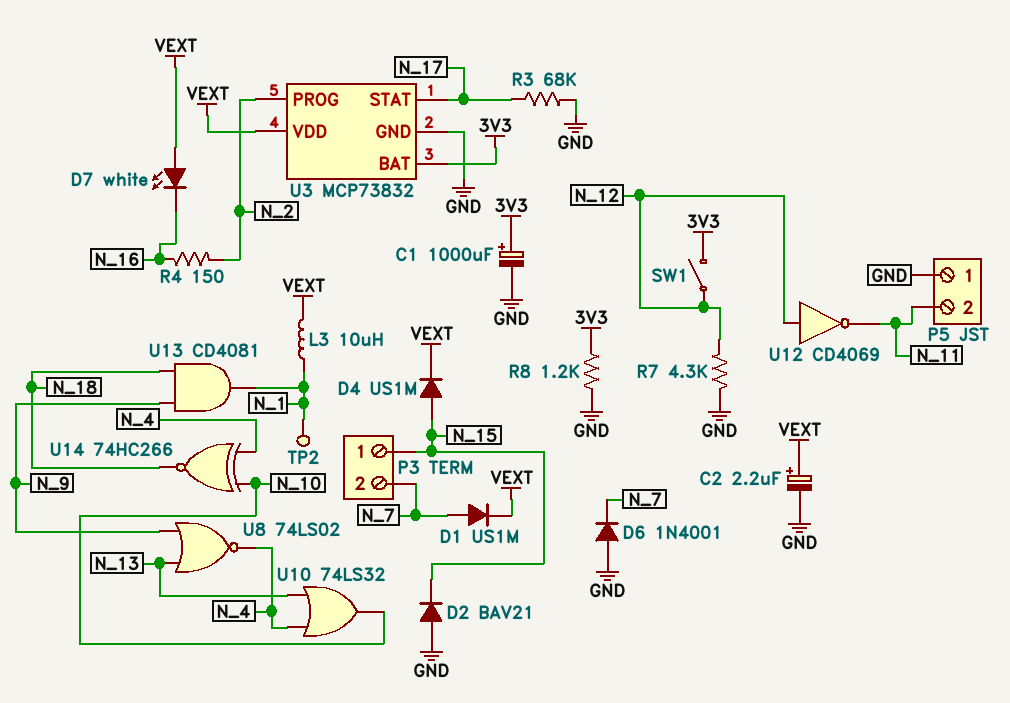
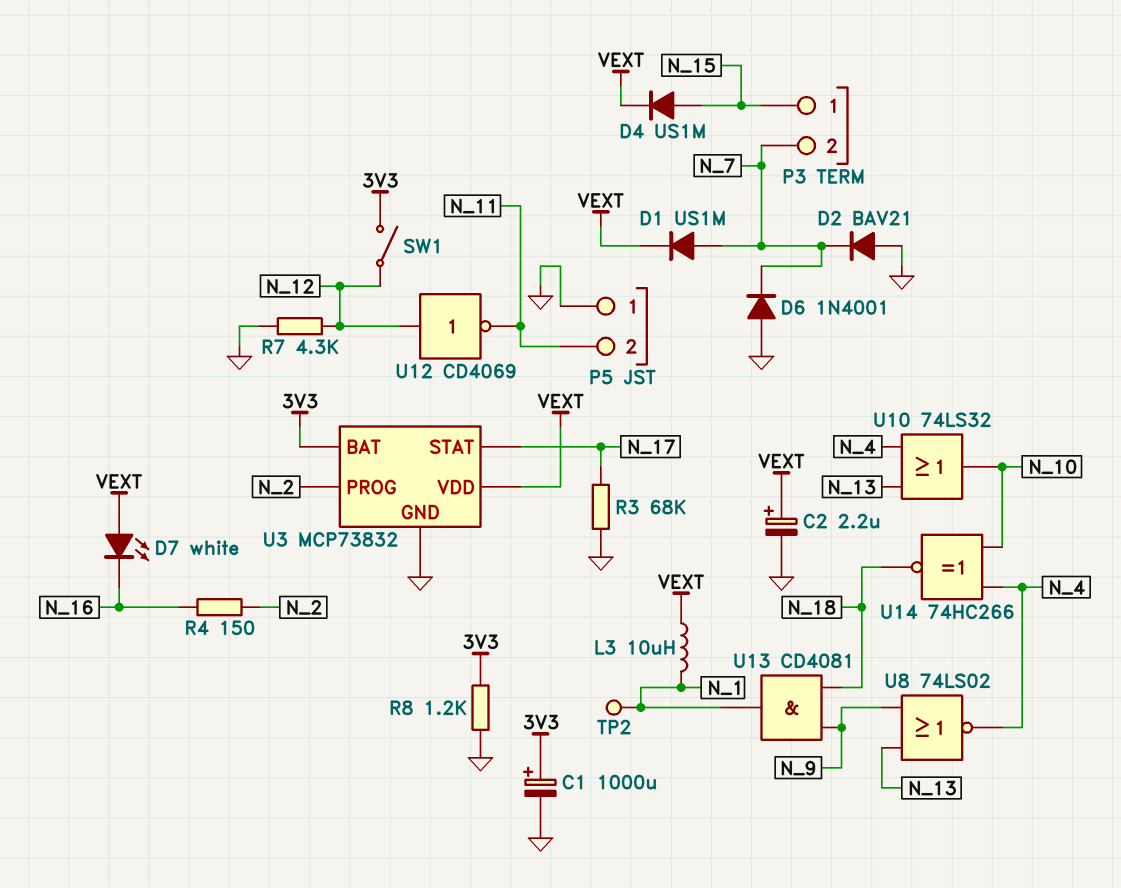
D2: diode BAV21 (A GND, K N_15) -> diode BAV21 (A GND, K N_7)

